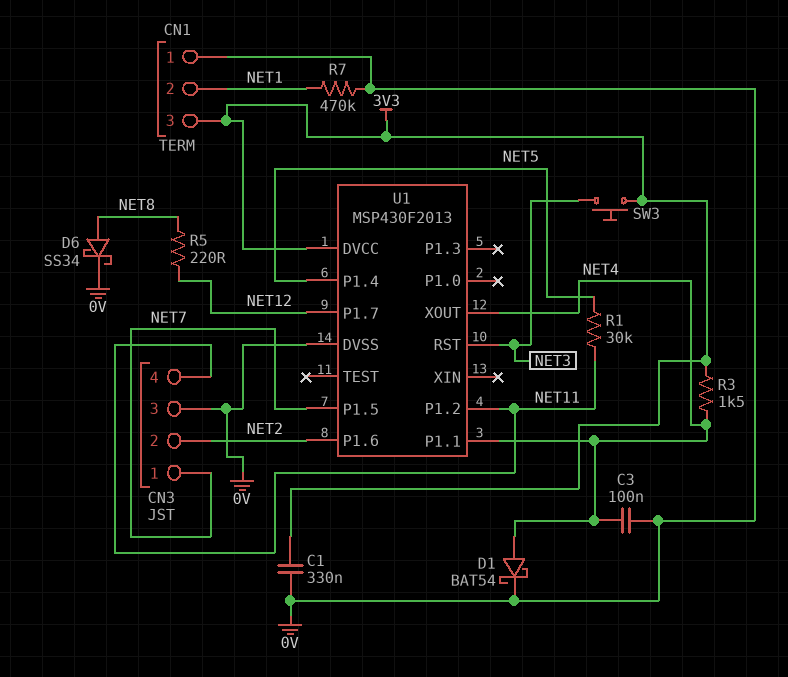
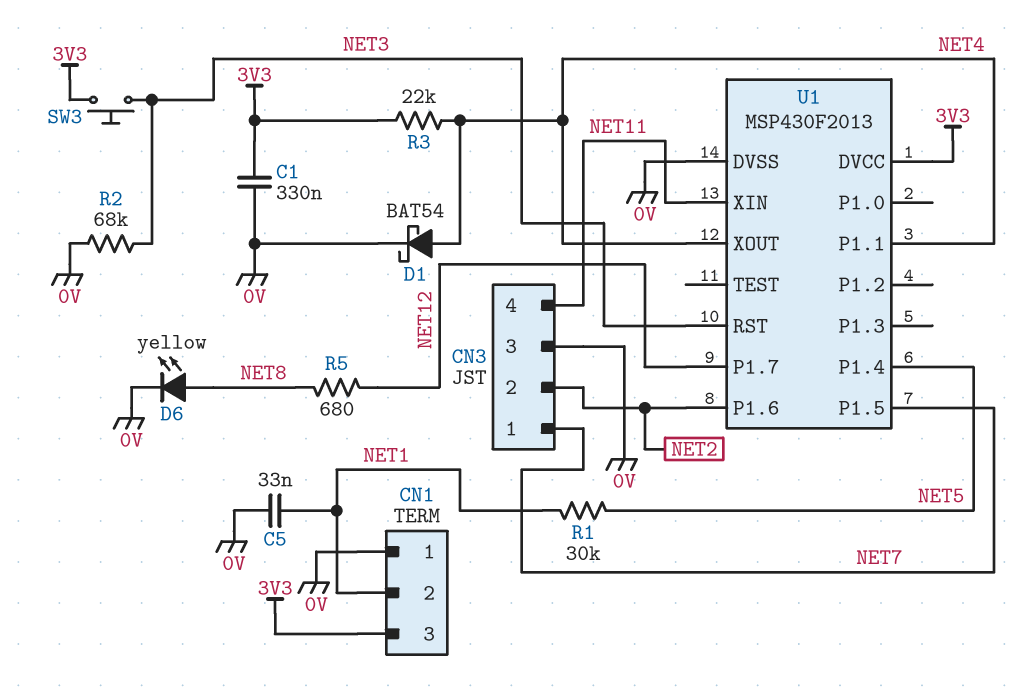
C3: 100nF (0V, NET4) -> none
C5: none -> 33nF (0V, NET1)
D6: schottky SS34 (A NET8, K 0V) -> LED yellow (A NET8, K 0V)
R1: 30k (NET5, NET11) -> 30k (NET1, NET5)
R2: none -> 68k (0V, NET3)
R3: 1.5k (3V3, NET4) -> 22k (3V3, NET4)
R5: 220 (NET8, NET12) -> 680 (NET8, NET12)
R7: 470k (0V, NET1) -> none
U1 pin P1.2: NET11 -> none
U1 pin XIN: none -> NET11

